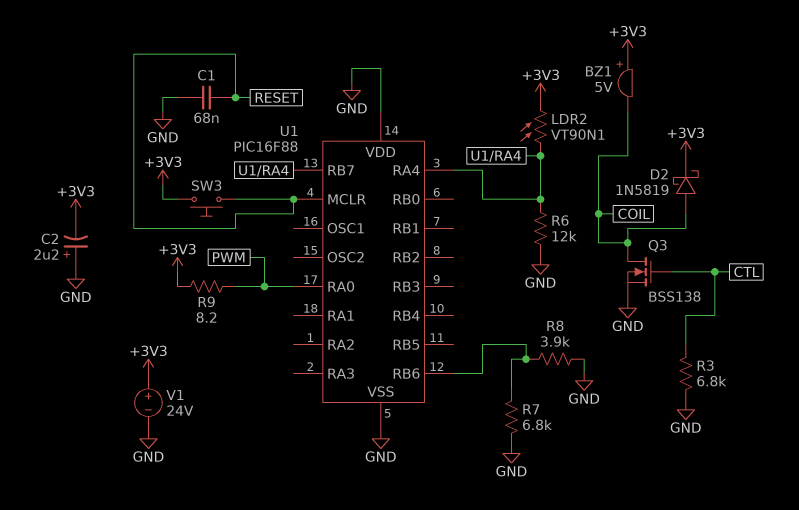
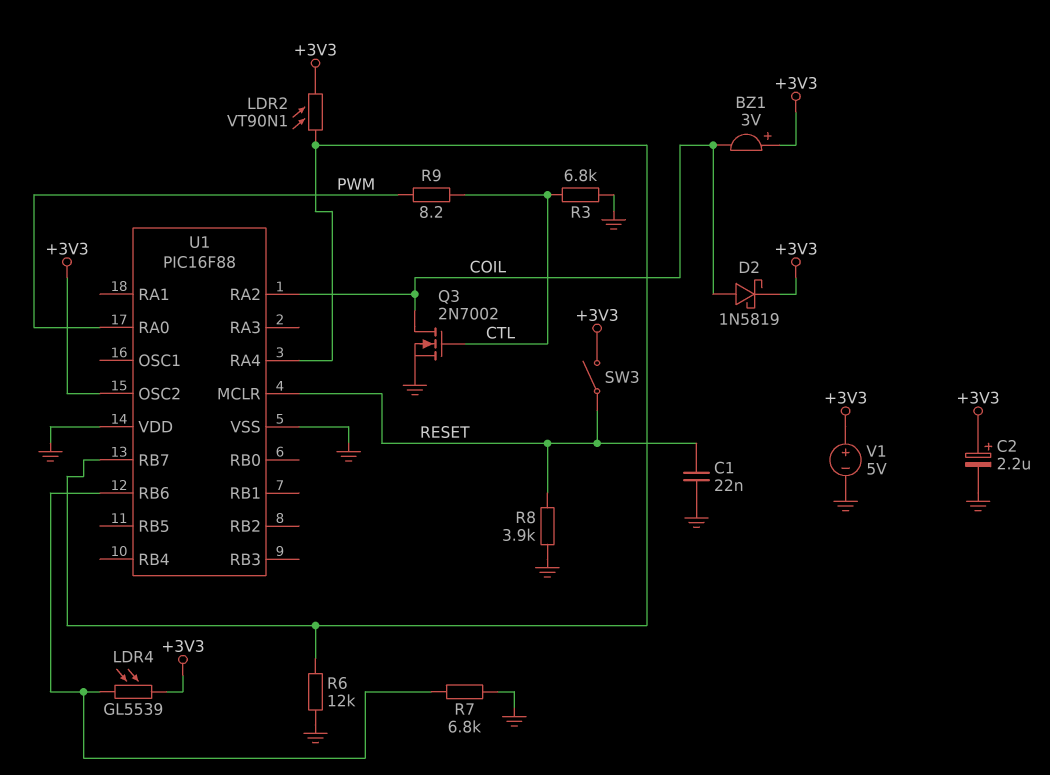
BZ1: buzzer 5V (plus +3V3, minus COIL) -> buzzer 3V (plus +3V3, minus COIL)
C1: 68nF (GND, RESET) -> 22nF (GND, RESET)
C2: 2.2uF (plus GND, minus +3V3) -> 2.2uF (plus +3V3, minus GND)
LDR4: none -> GL5539 (+3V3, U1/RB6)
Q3: NMOS BSS138 (G CTL, D COIL, S GND) -> NMOS 2N7002 (G CTL, D COIL, S GND)
R8: 3.9k (GND, U1/RB6) -> 3.9k (GND, RESET)
R9: 8.2 (+3V3, PWM) -> 8.2 (CTL, PWM)
SW3: button (+3V3, RESET) -> switch (+3V3, RESET)
U1 pin OSC2: none -> +3V3
U1 pin RA2: none -> COIL
V1: 24V (plus +3V3, minus GND) -> 5V (plus +3V3, minus GND)

